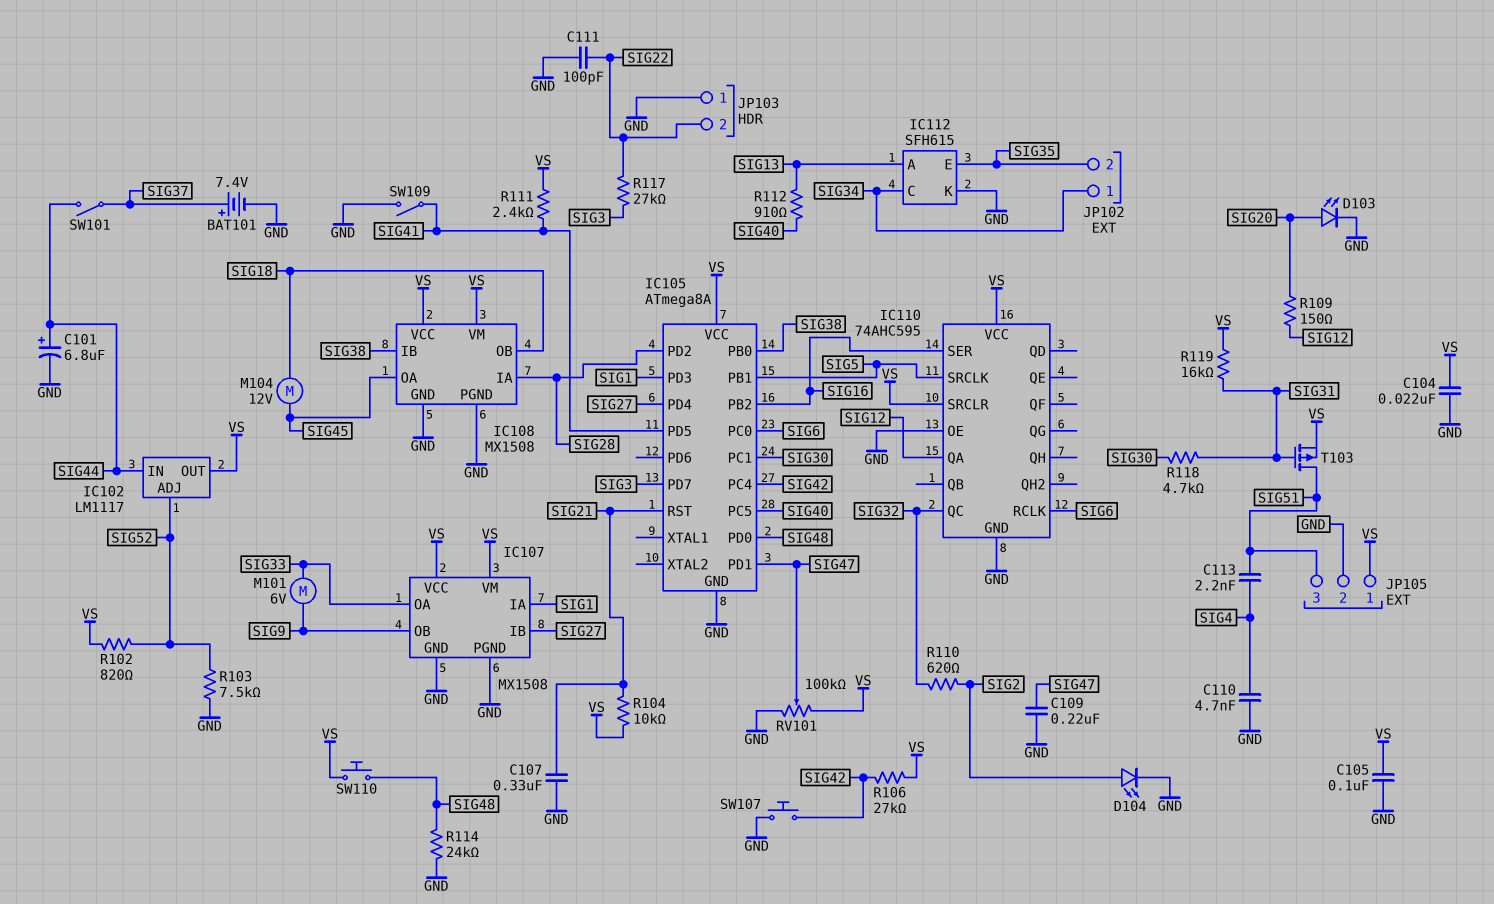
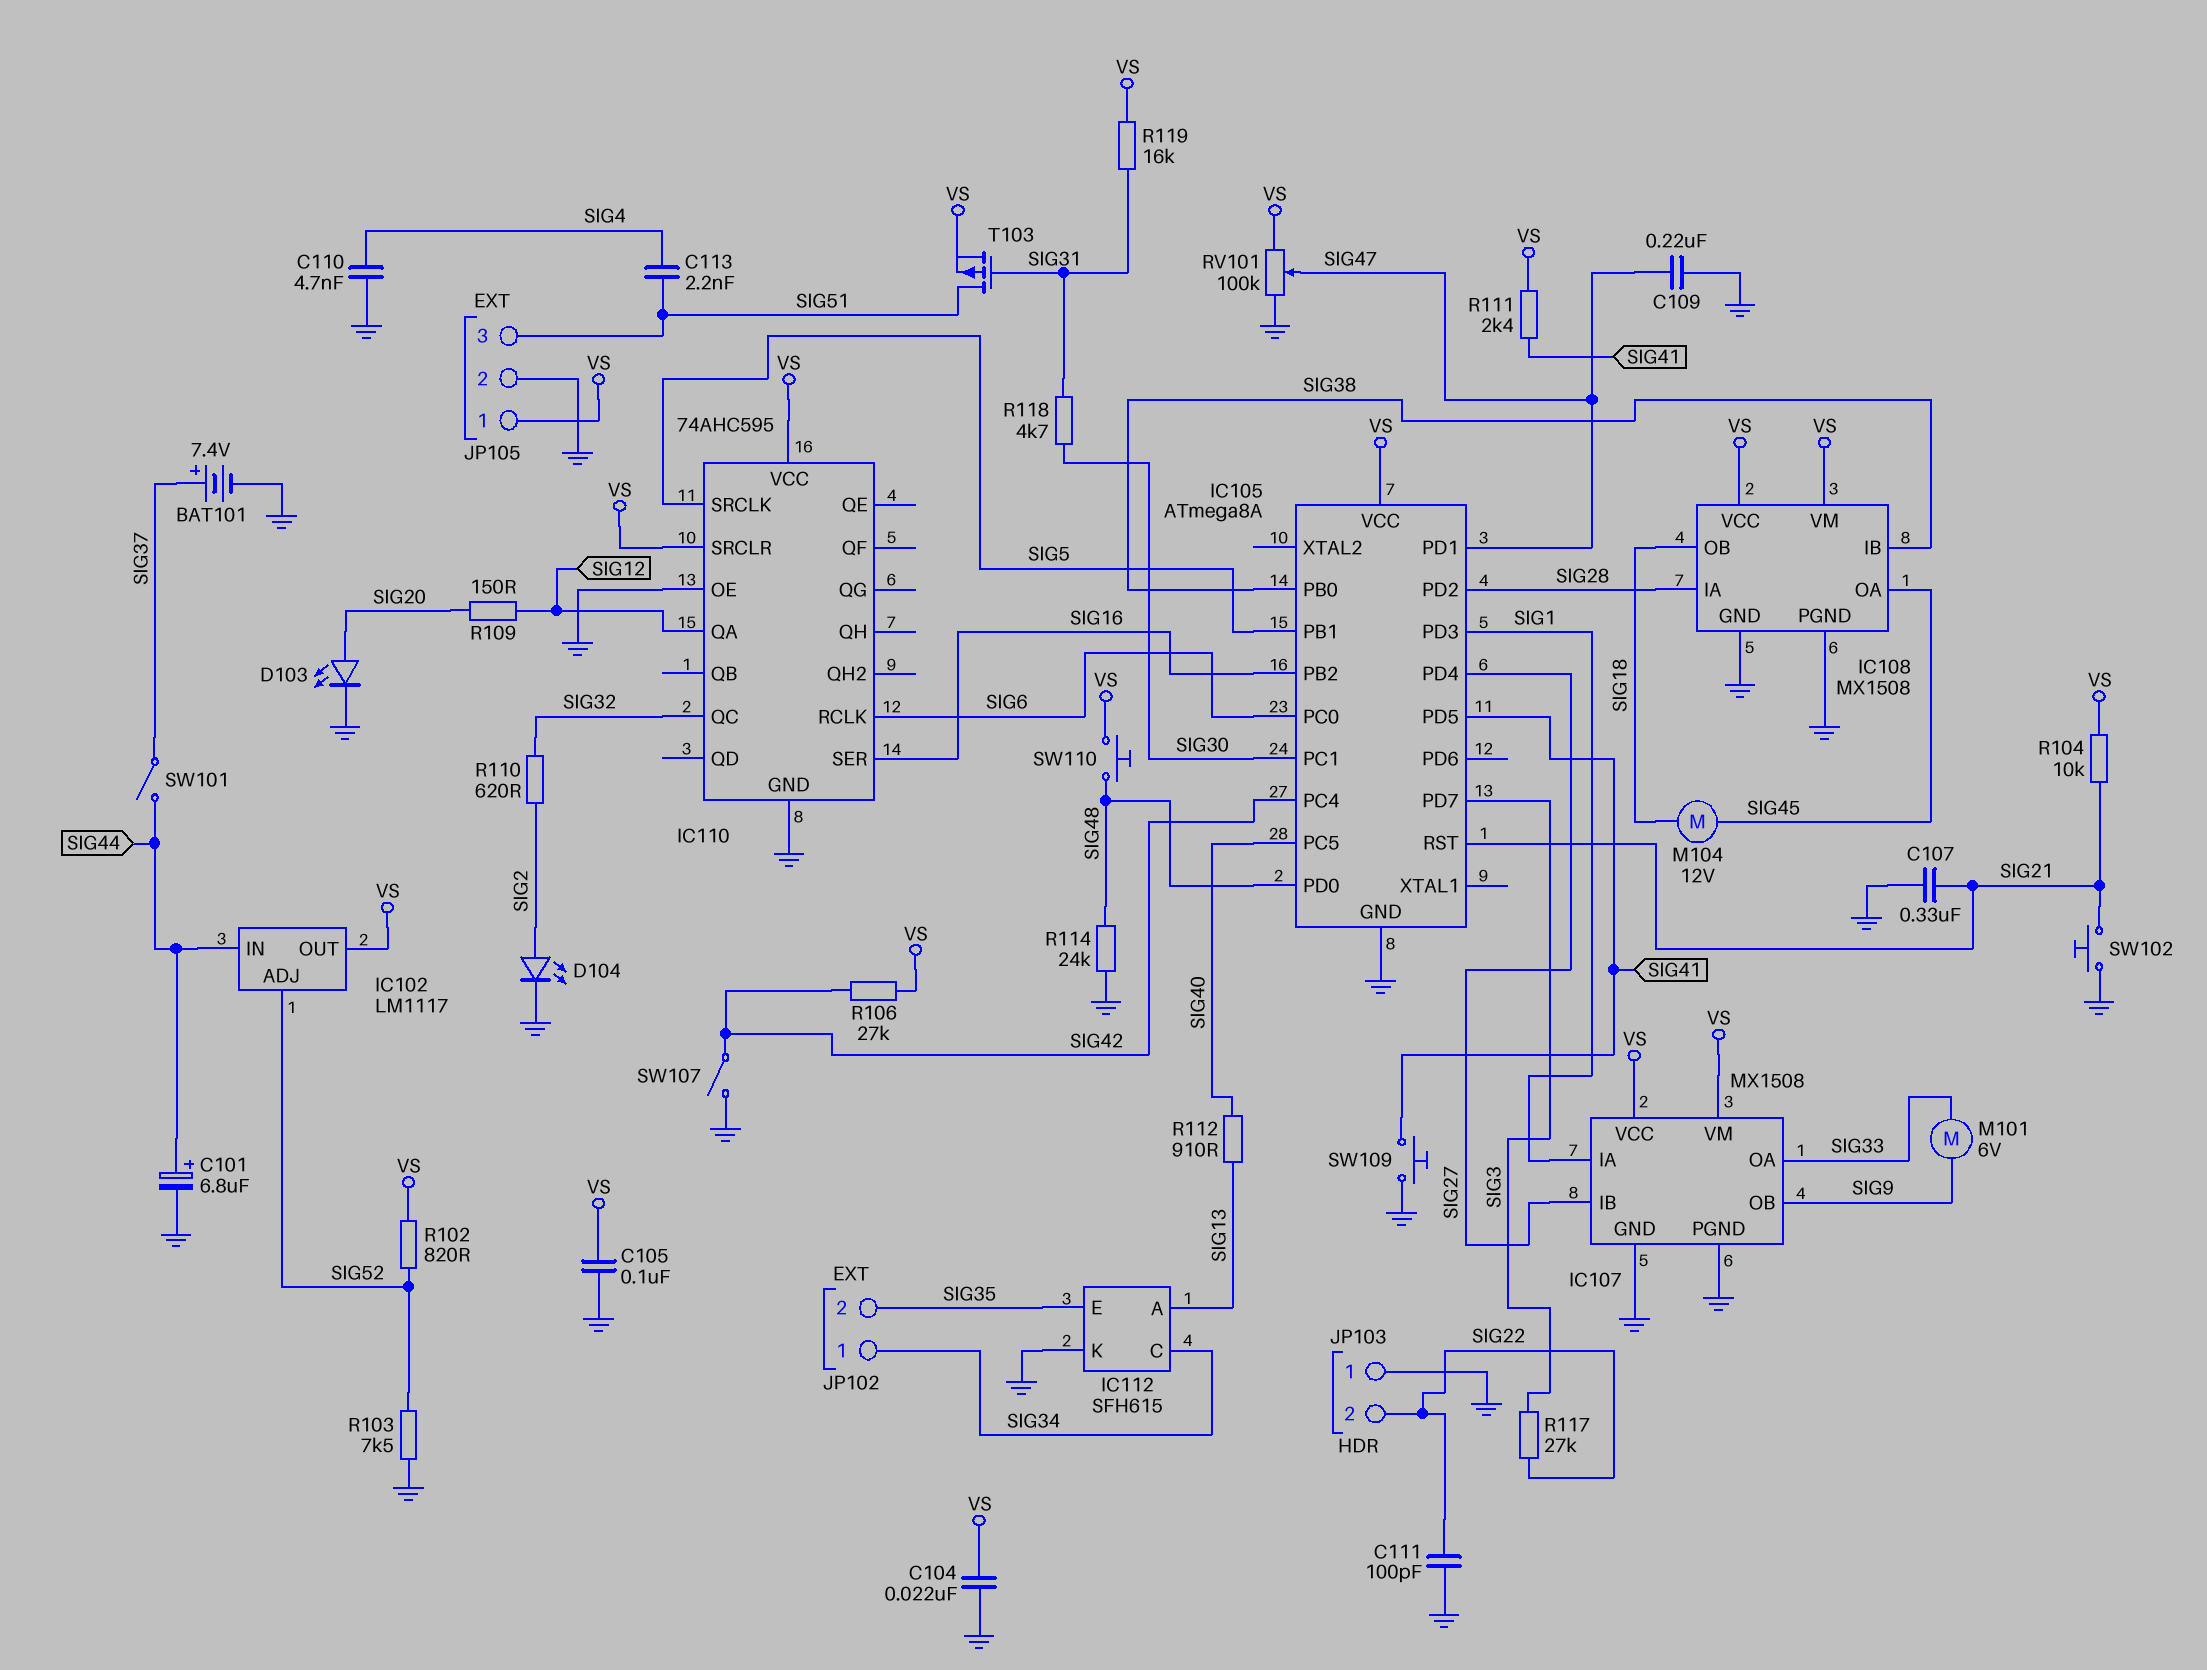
SW102: none -> button (GND, SIG21)
SW107: button (GND, SIG42) -> switch (GND, SIG42)
SW109: switch (GND, SIG41) -> button (GND, SIG41)

